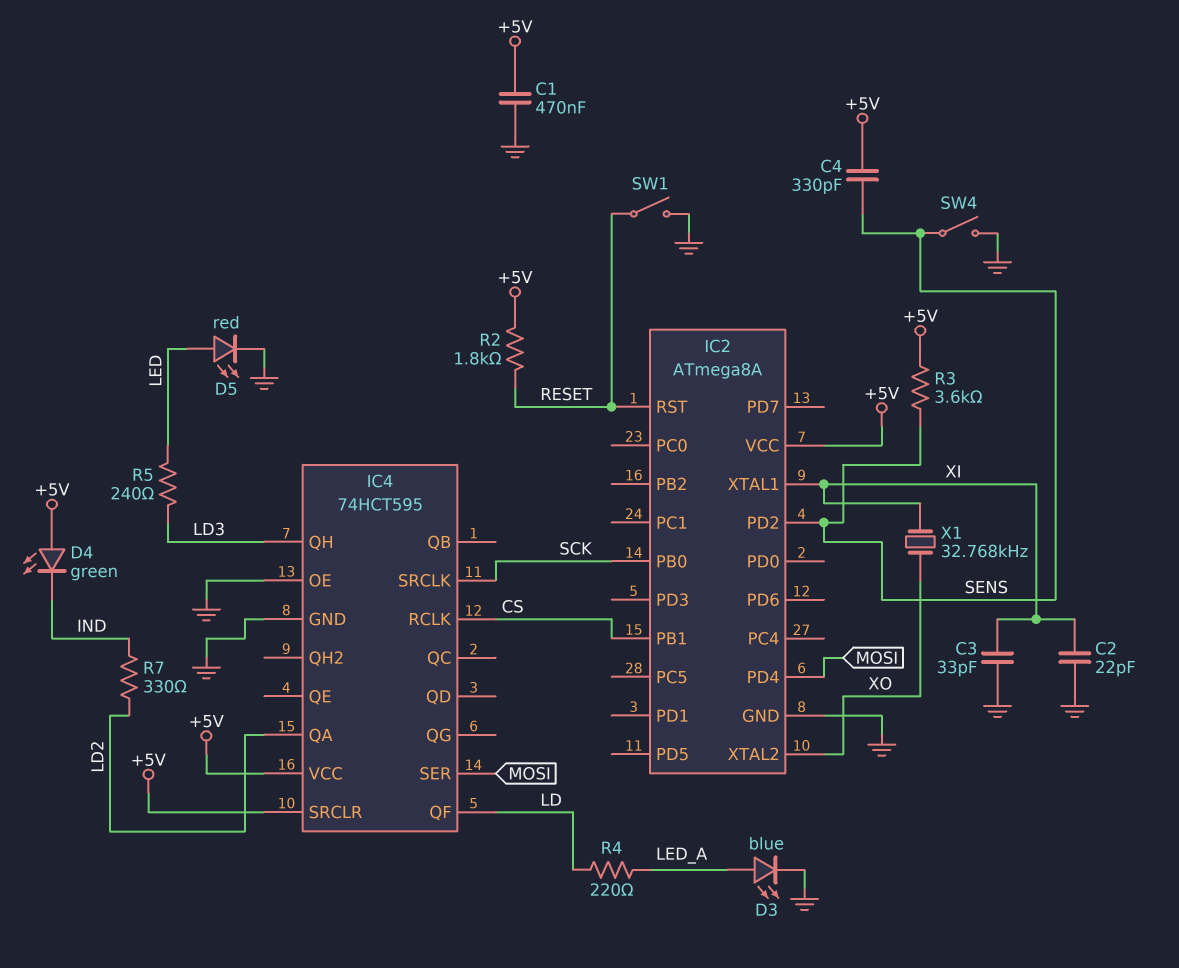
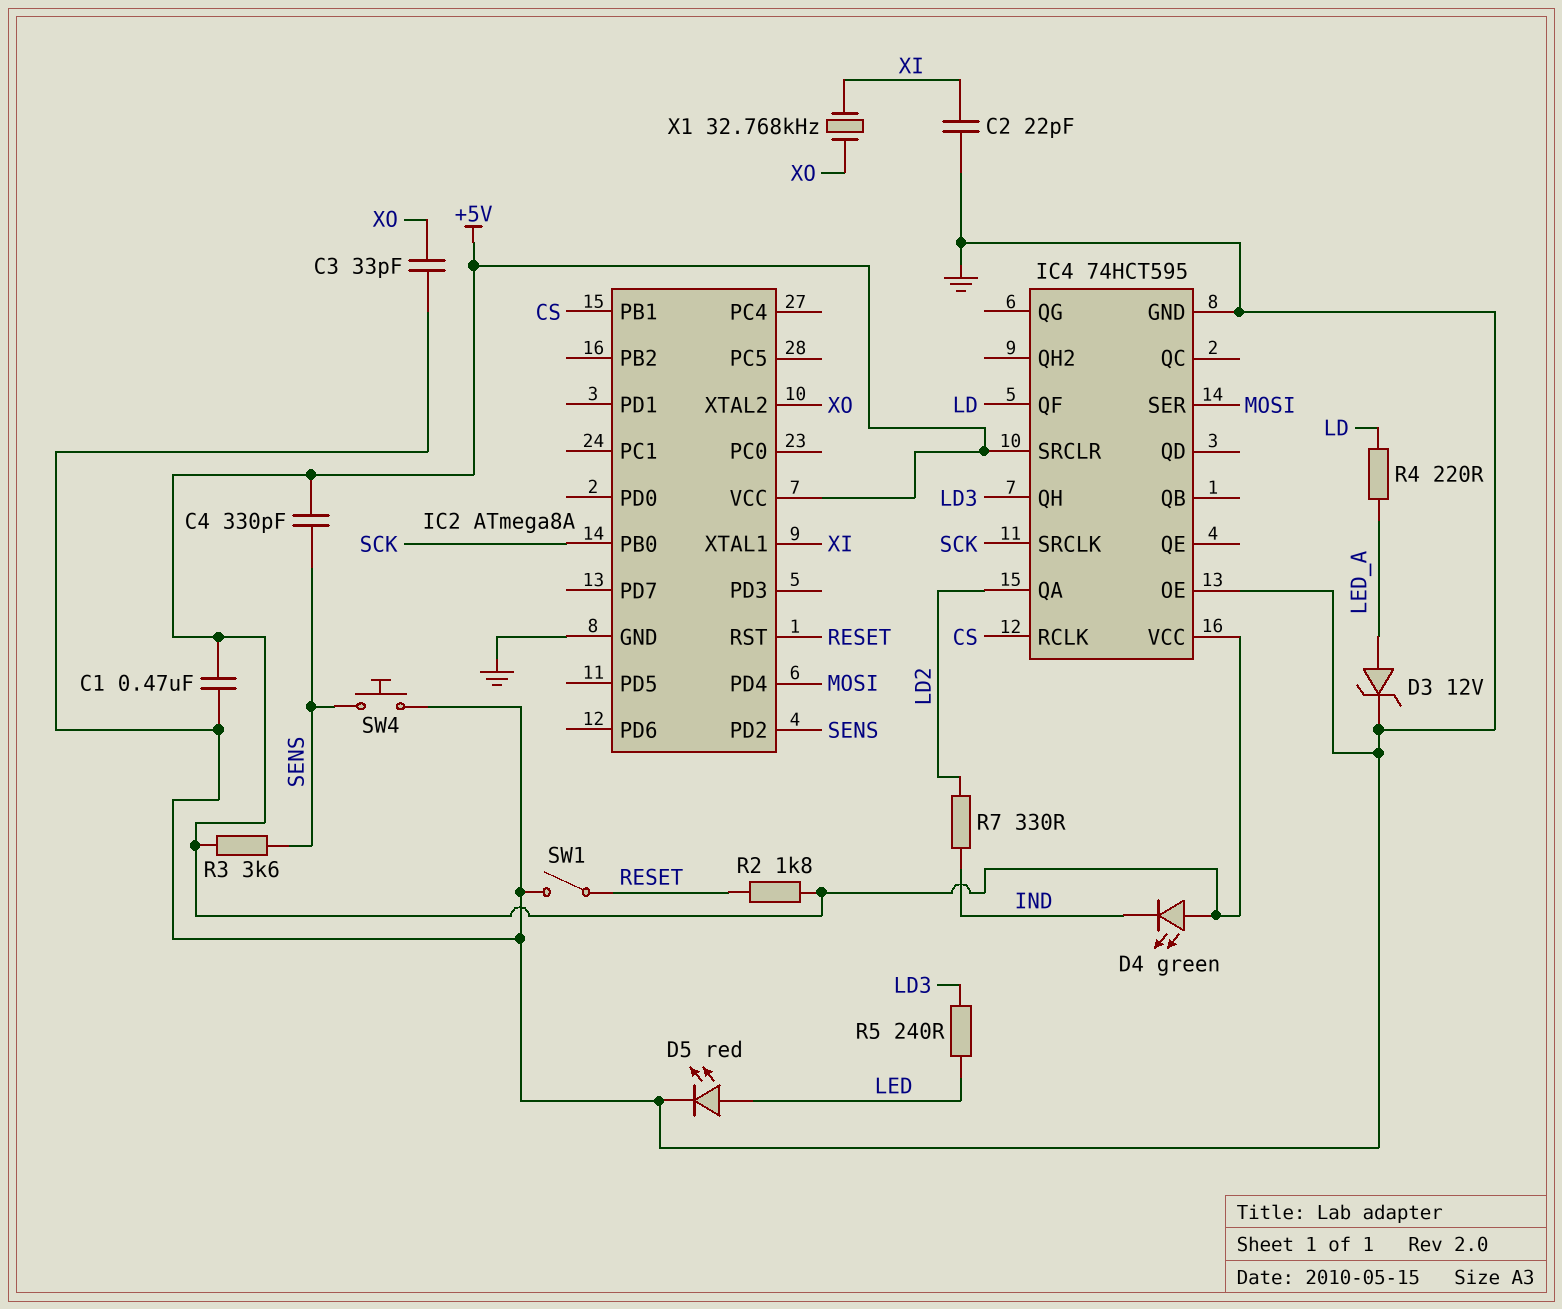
C3: 33pF (GND, XI) -> 33pF (GND, XO)
D3: LED blue (A LED_A, K GND) -> zener 12V (A LED_A, K GND)
SW4: switch (GND, SENS) -> button (GND, SENS)

